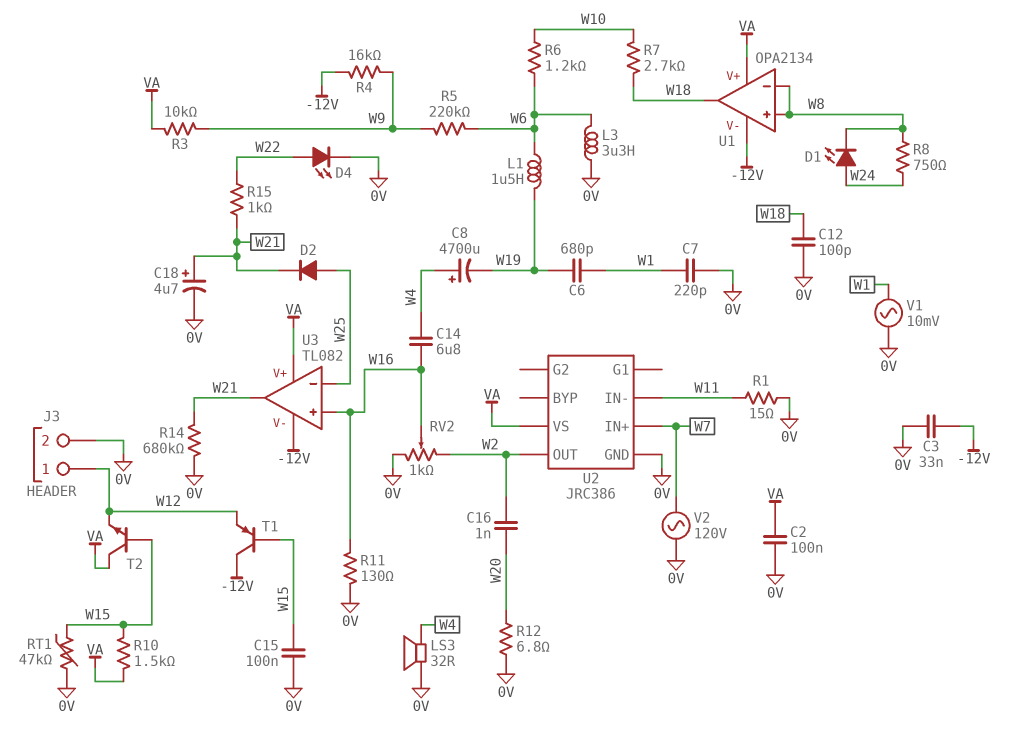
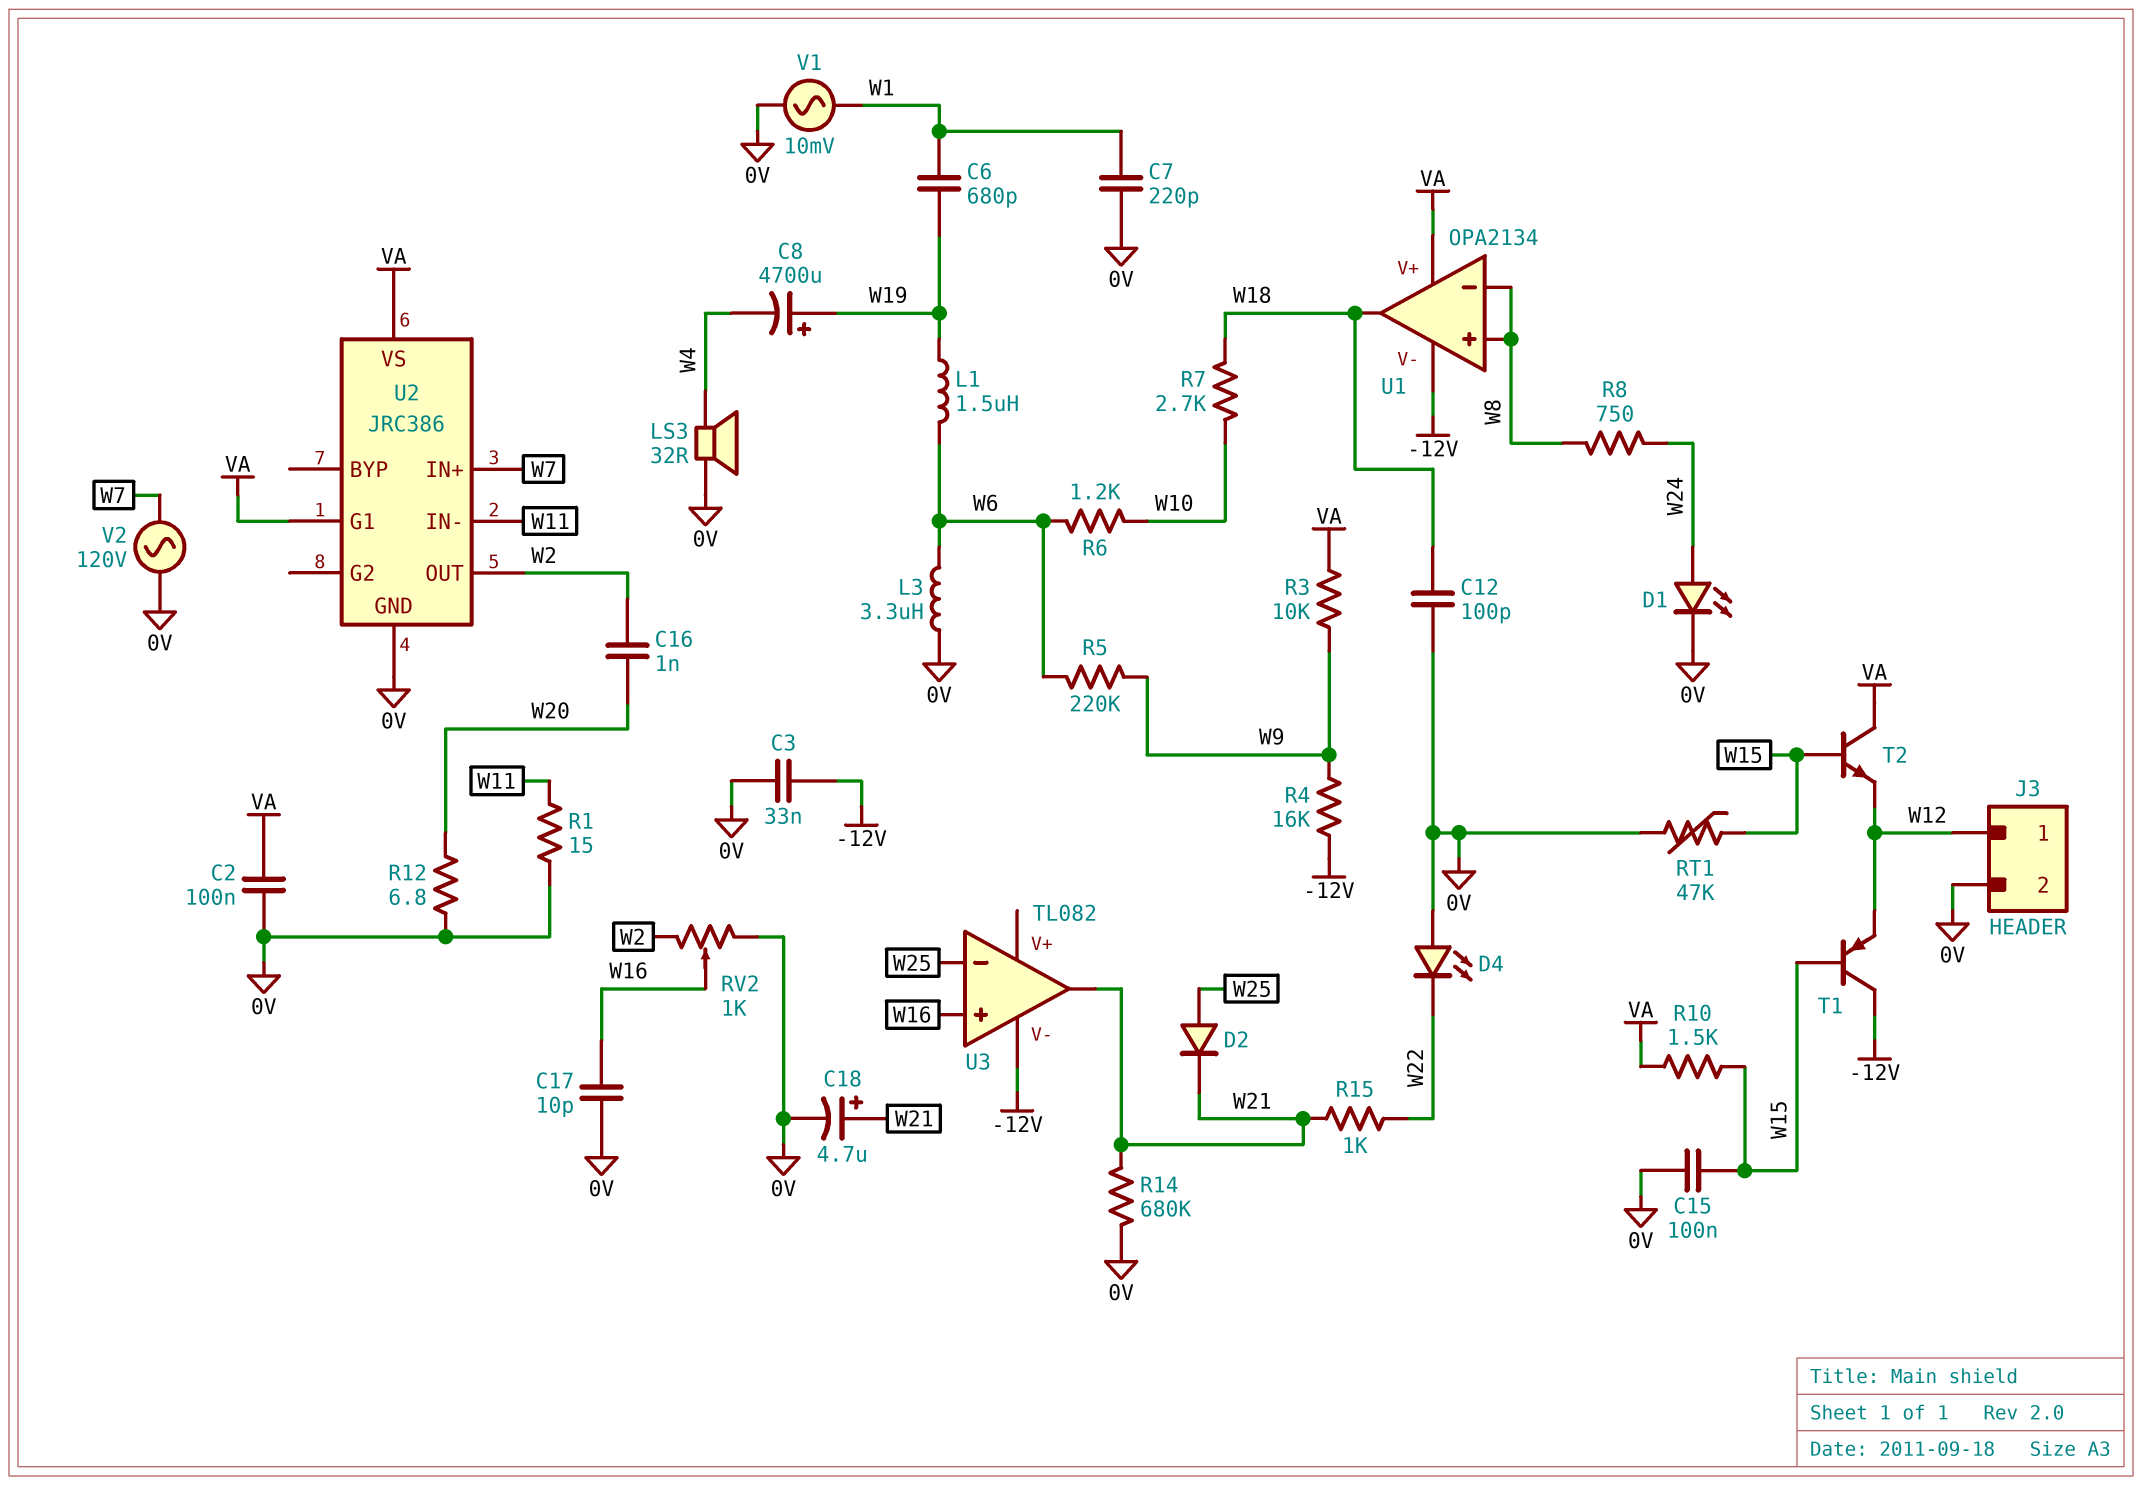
C8: 4700uF (plus W4, minus W19) -> 4700uF (plus W19, minus W4)
C14: 6.8uF (W4, W16) -> none
C17: none -> 10pF (0V, W16)
D1: LED (A W24, K W8) -> LED (A W24, K 0V)
D4: LED (A W22, K 0V) -> LED (A 0V, K W22)
R11: 130 (0V, W16) -> none
U2 pin G1: none -> VA
U3 pin V+: VA -> none

